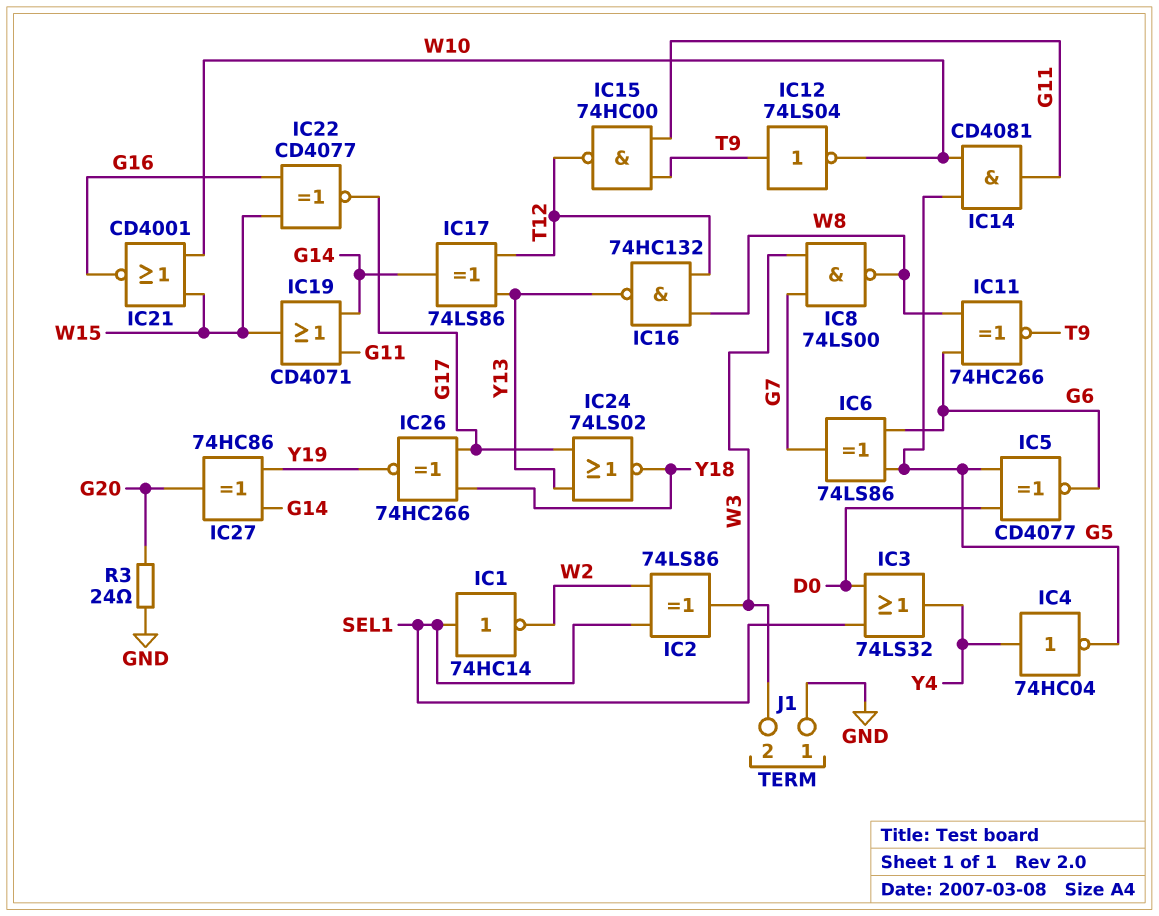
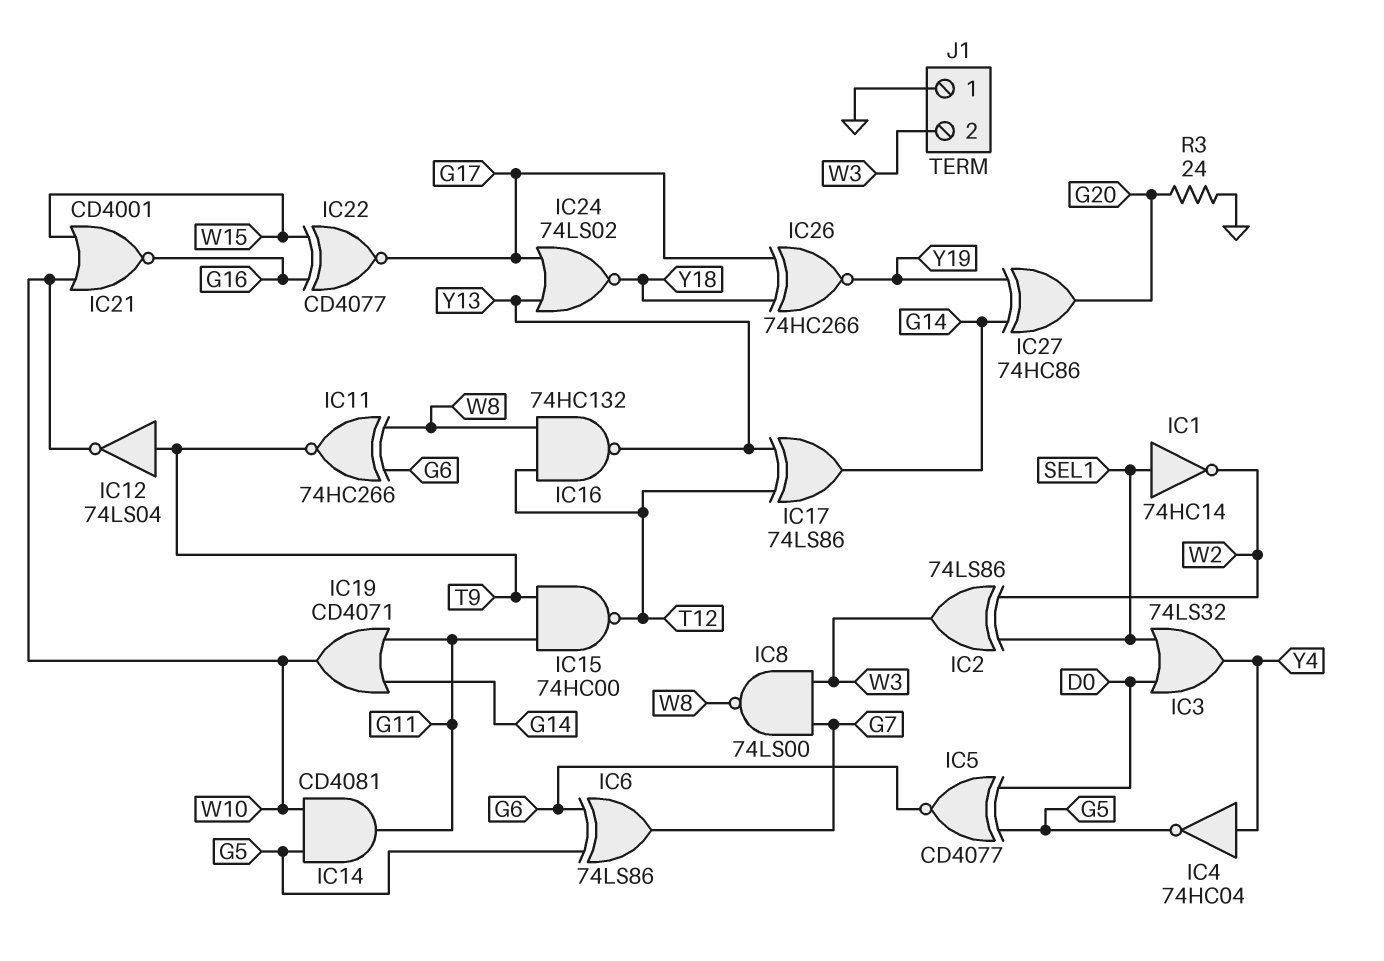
IC19: OR CD4071 (in G11, in G14, out W15) -> OR CD4071 (in G11, in G14, out W10)

